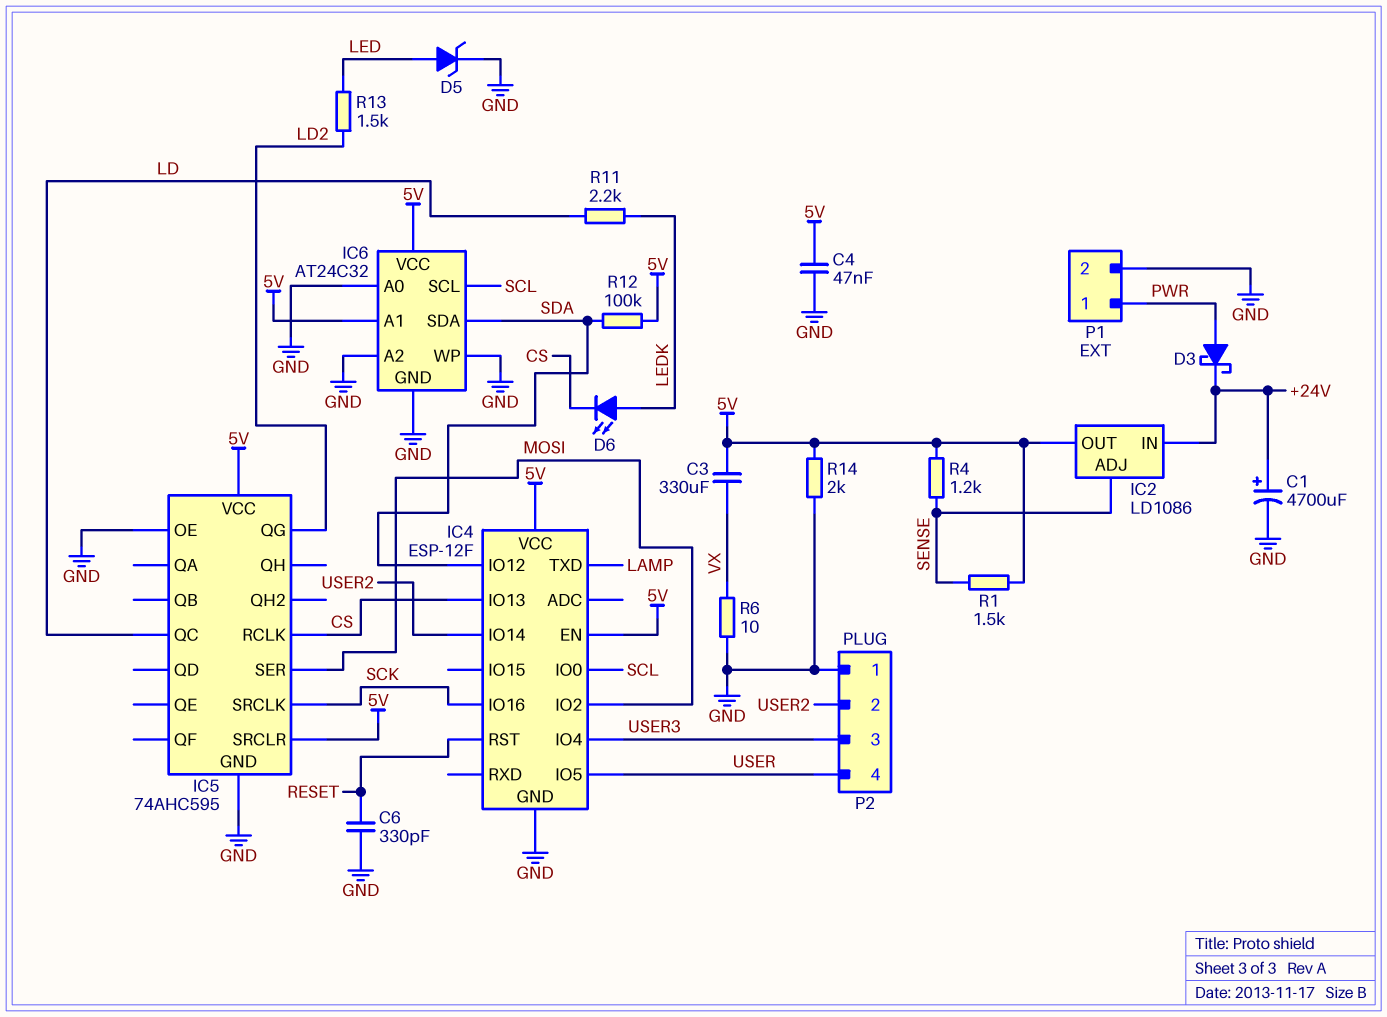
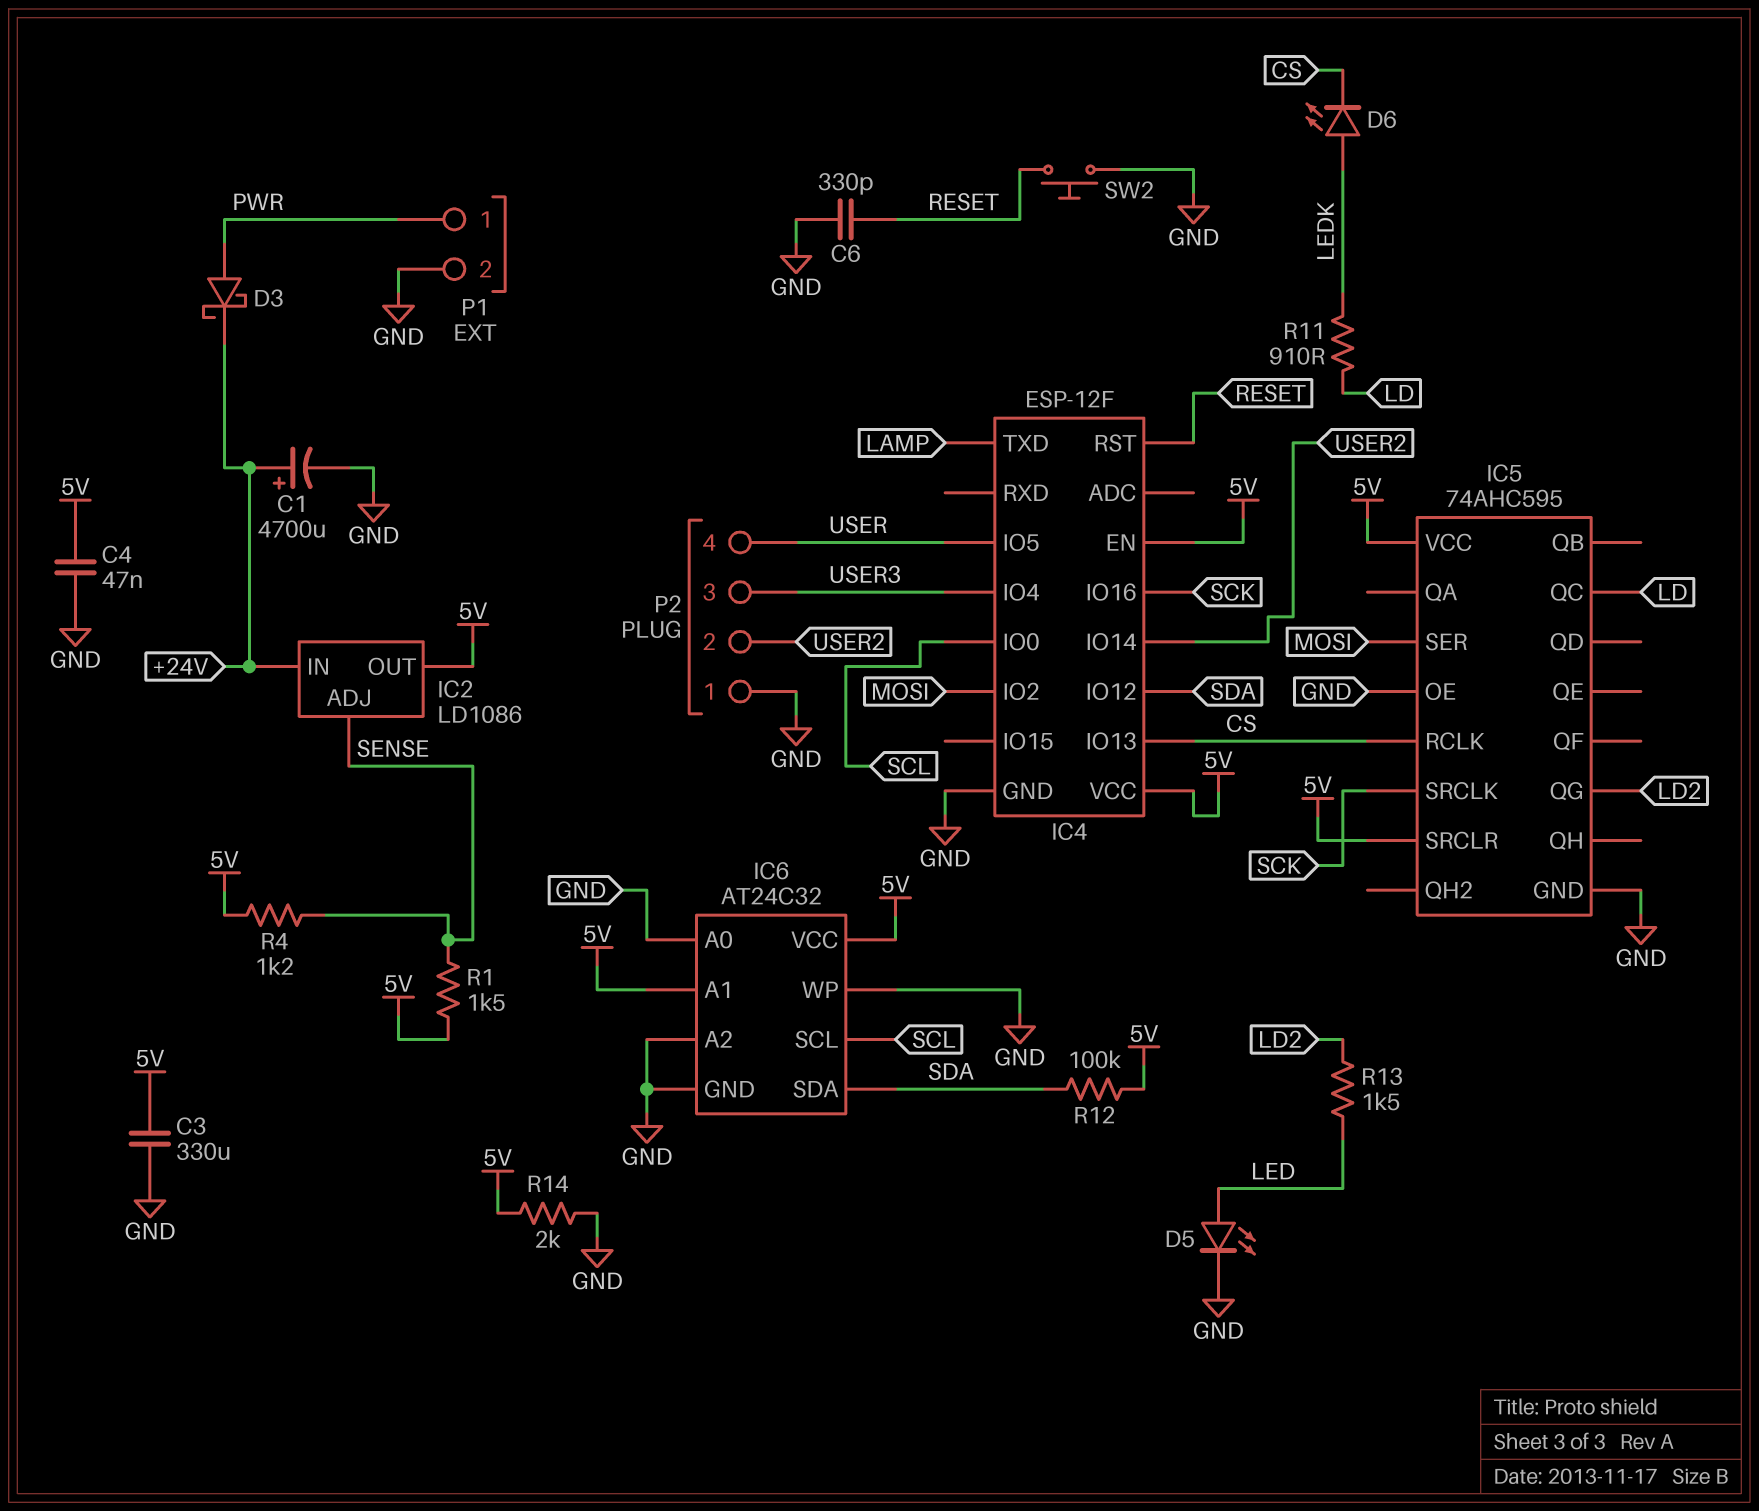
C3: 330uF (5V, VX) -> 330uF (5V, GND)
D5: zener (A LED, K GND) -> LED (A LED, K GND)
R6: 10 (GND, VX) -> none
R11: 2.2k (LD, LEDK) -> 910 (LD, LEDK)
SW2: none -> button (GND, RESET)

